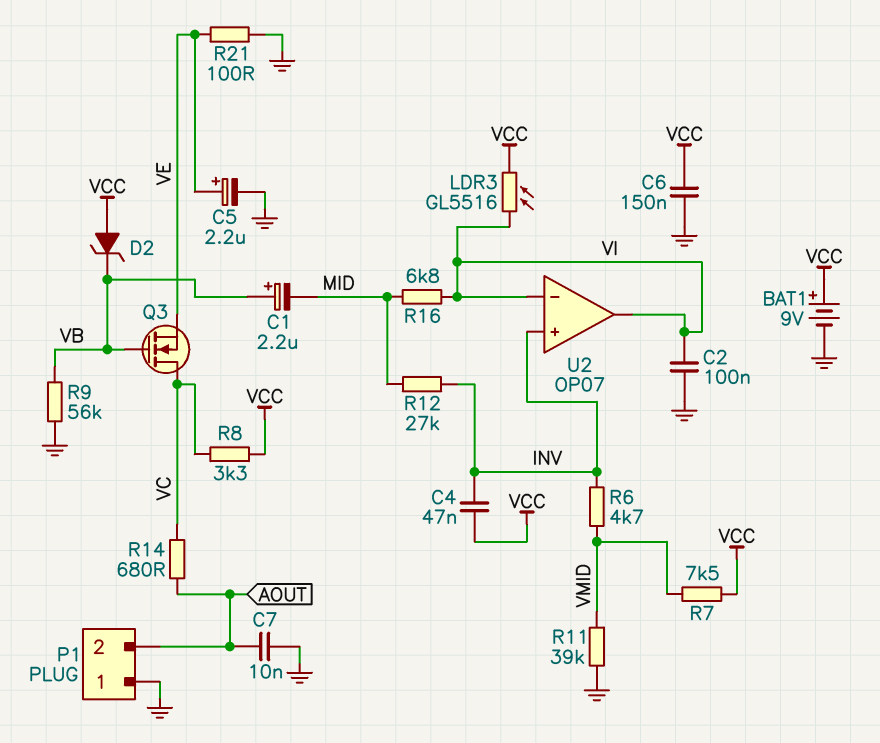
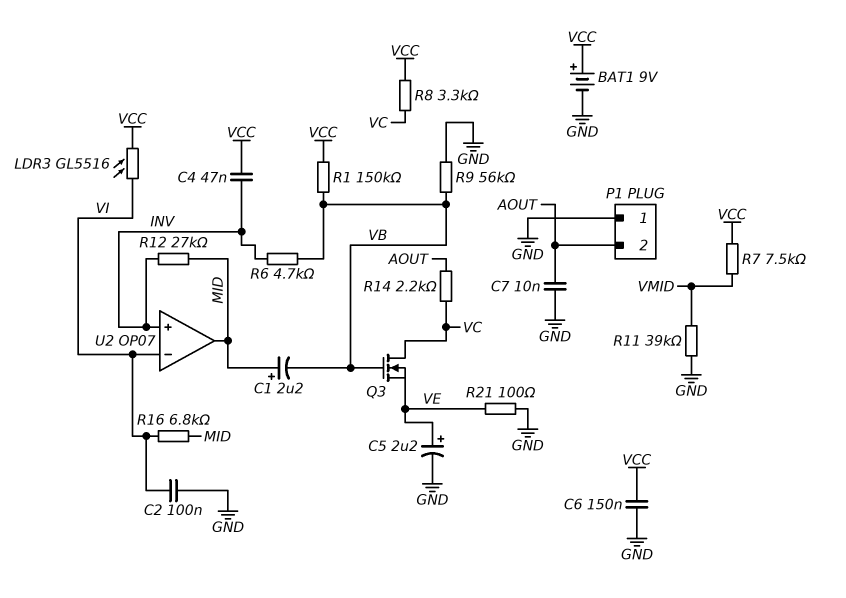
C1: 2.2uF (plus VB, minus MID) -> 2.2uF (plus MID, minus VB)
D2: zener (A VCC, K VB) -> none
R1: none -> 150k (VB, VCC)
R6: 4.7k (INV, VMID) -> 4.7k (INV, VB)
R14: 680 (AOUT, VC) -> 2.2k (AOUT, VC)
U2 pin out: VI -> MID

